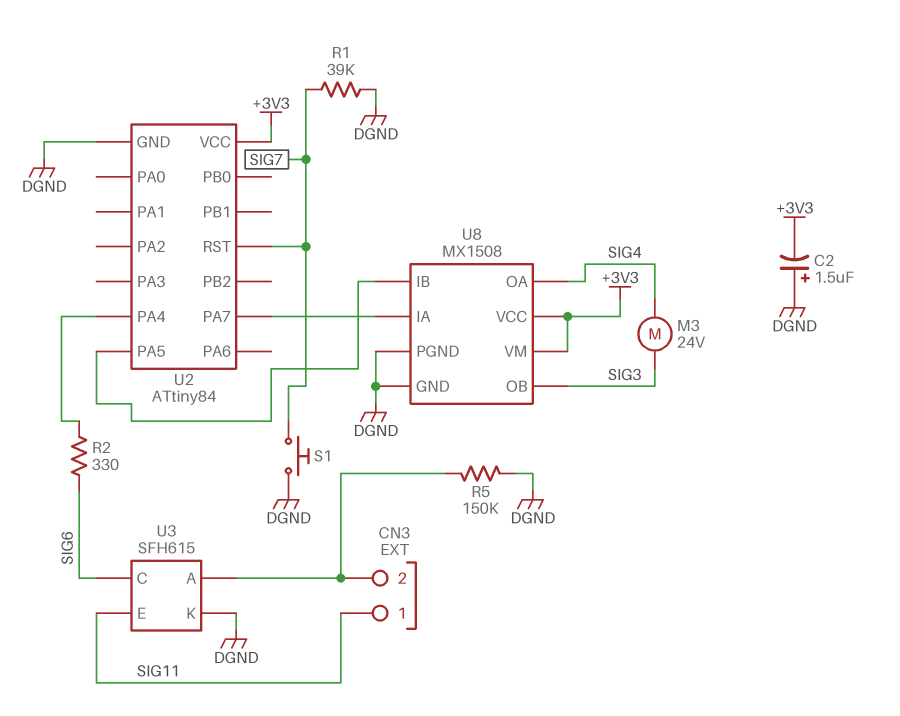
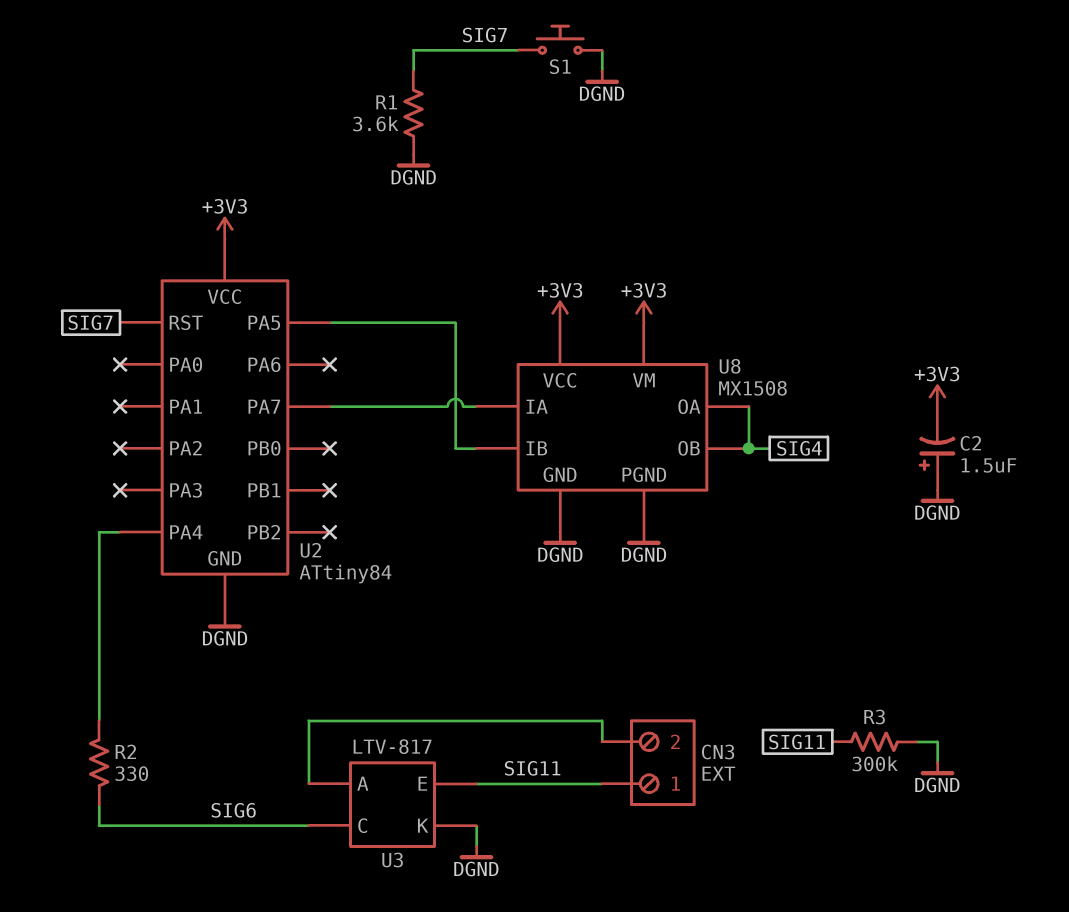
M3: motor 24V (SIG3, SIG4) -> none
R1: 39k (DGND, SIG7) -> 3.6k (DGND, SIG7)
R3: none -> 300k (DGND, SIG11)
R5: 150k (CN3/2, DGND) -> none
U3: SFH615 -> LTV-817
U8 pin OB: SIG3 -> SIG4

